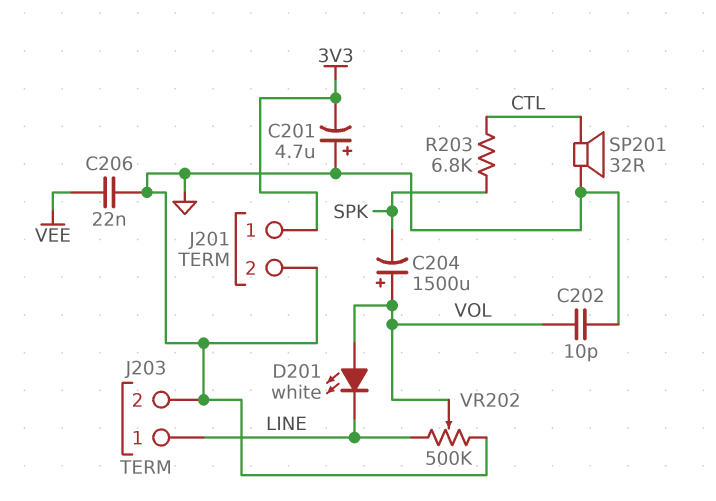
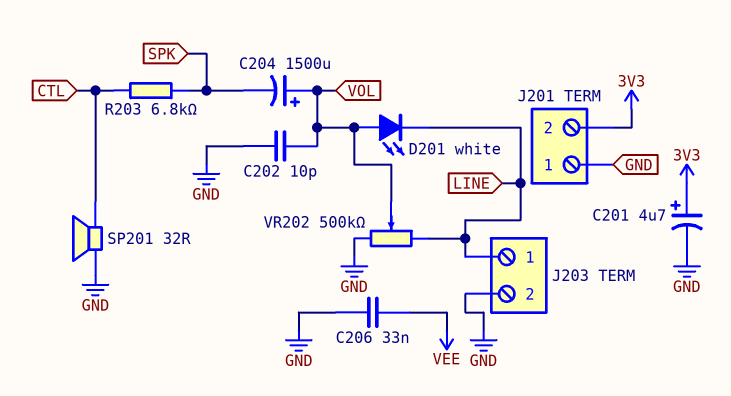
C201: 4.7uF (plus GND, minus 3V3) -> 4.7uF (plus 3V3, minus GND)
C206: 22nF (GND, VEE) -> 33nF (GND, VEE)
J201 pin 1: 3V3 -> GND
J201 pin 2: GND -> 3V3

